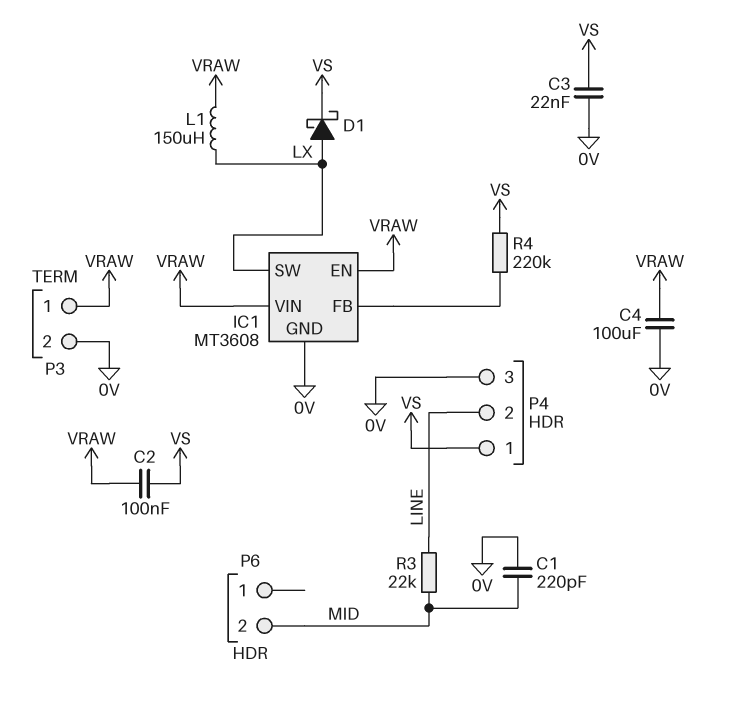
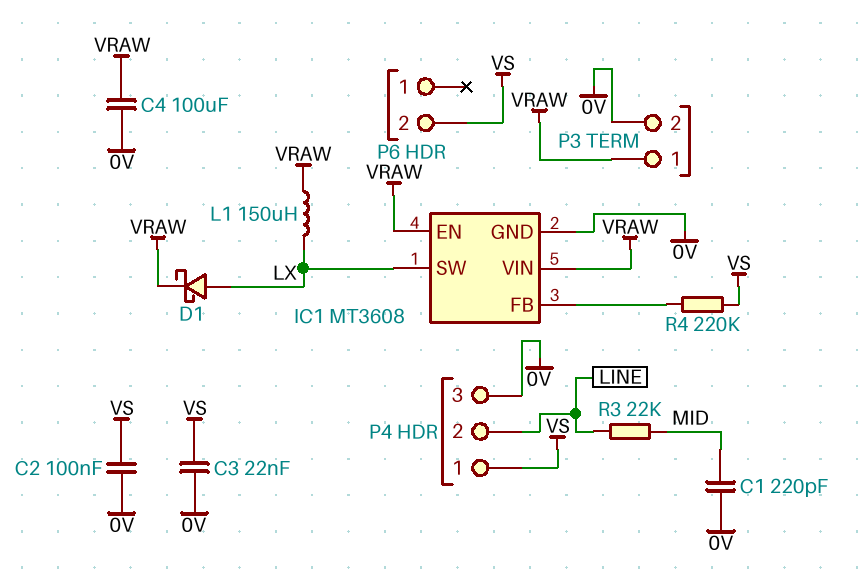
C2: 100nF (VRAW, VS) -> 100nF (0V, VS)
D1: schottky (A LX, K VS) -> schottky (A LX, K VRAW)
P6 pin 2: MID -> VS

